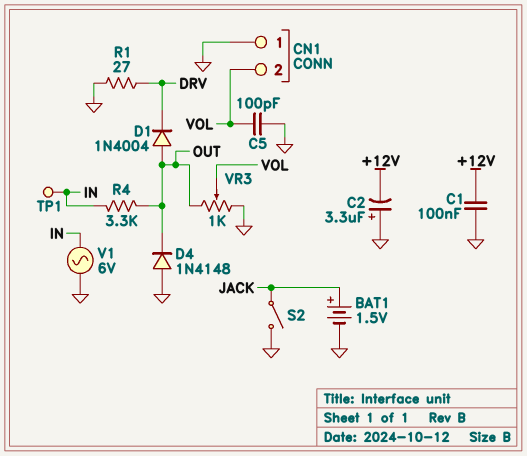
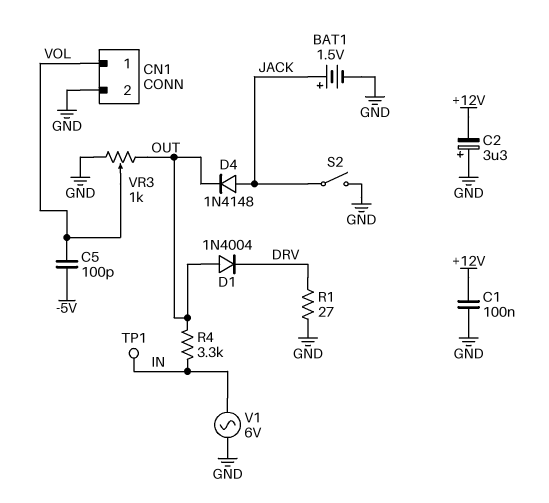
C5: 100pF (GND, VOL) -> 100pF (-5V, VOL)
CN1 pin 1: GND -> VOL
CN1 pin 2: VOL -> GND
D4: diode 1N4148 (A GND, K OUT) -> diode 1N4148 (A JACK, K OUT)

